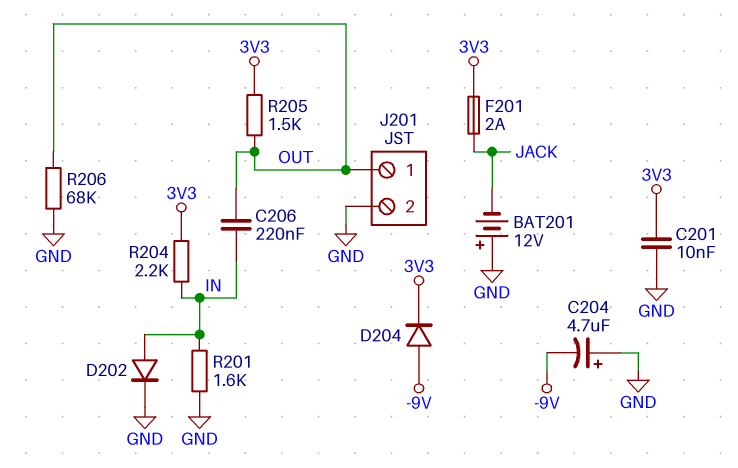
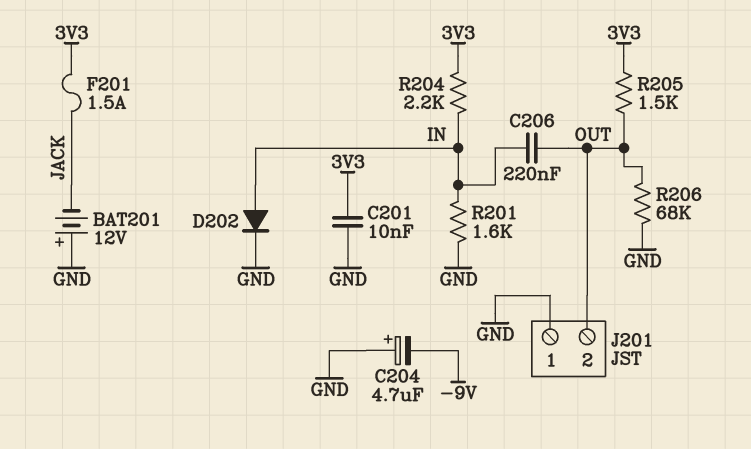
D204: diode (A -9V, K 3V3) -> none
F201: 2A (3V3, JACK) -> 1.5A (3V3, JACK)
J201 pin 1: OUT -> GND
J201 pin 2: GND -> OUT

